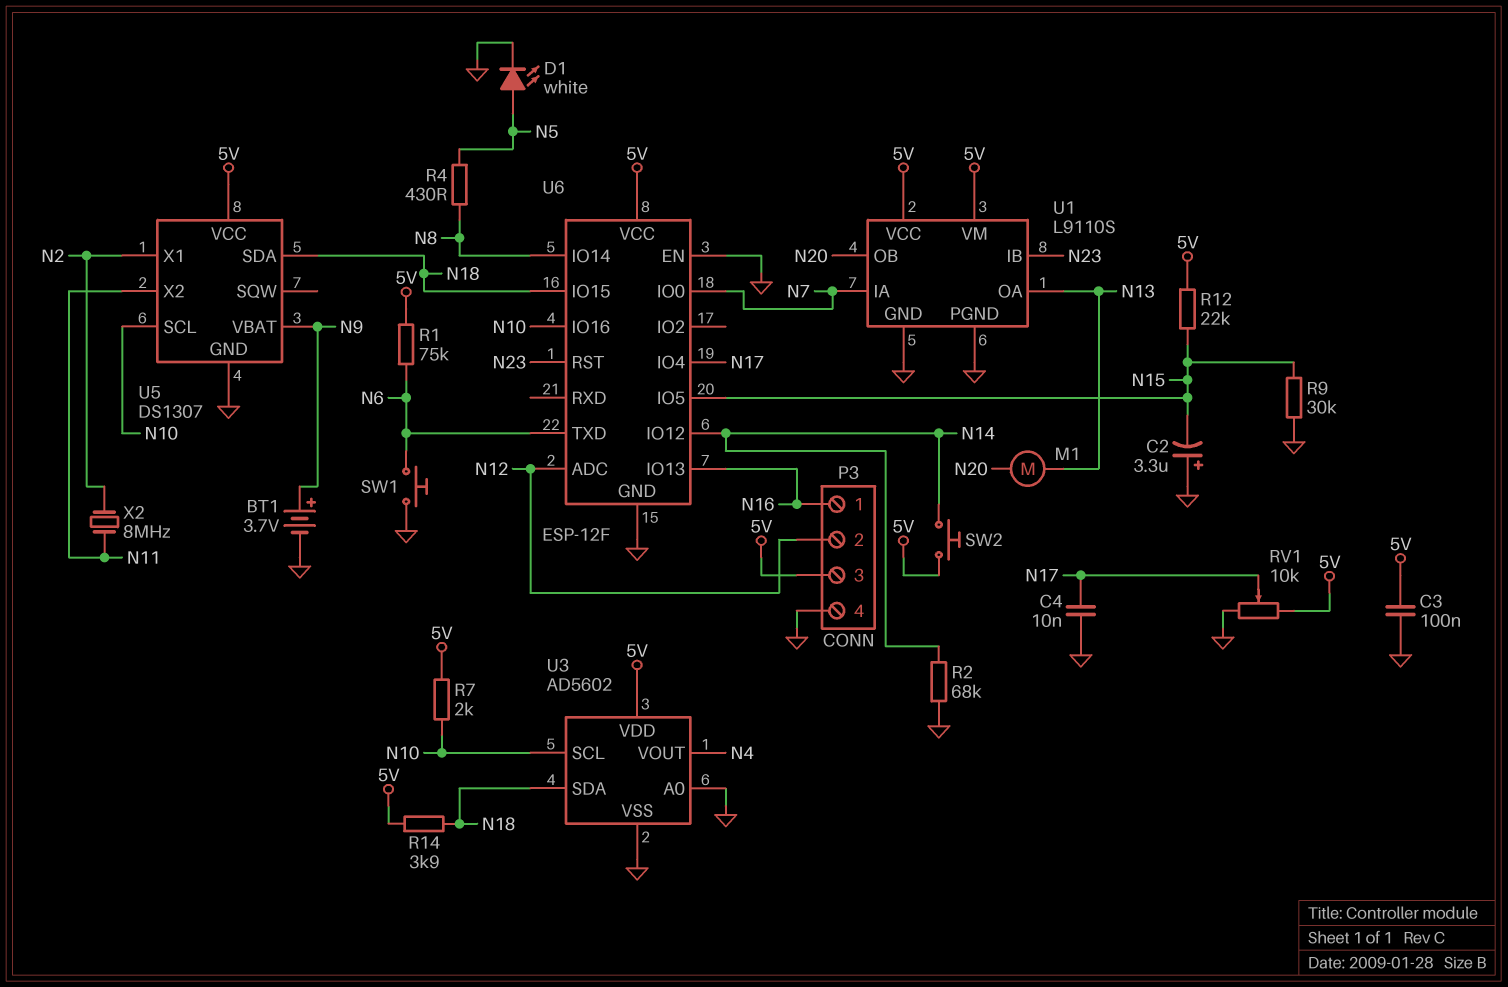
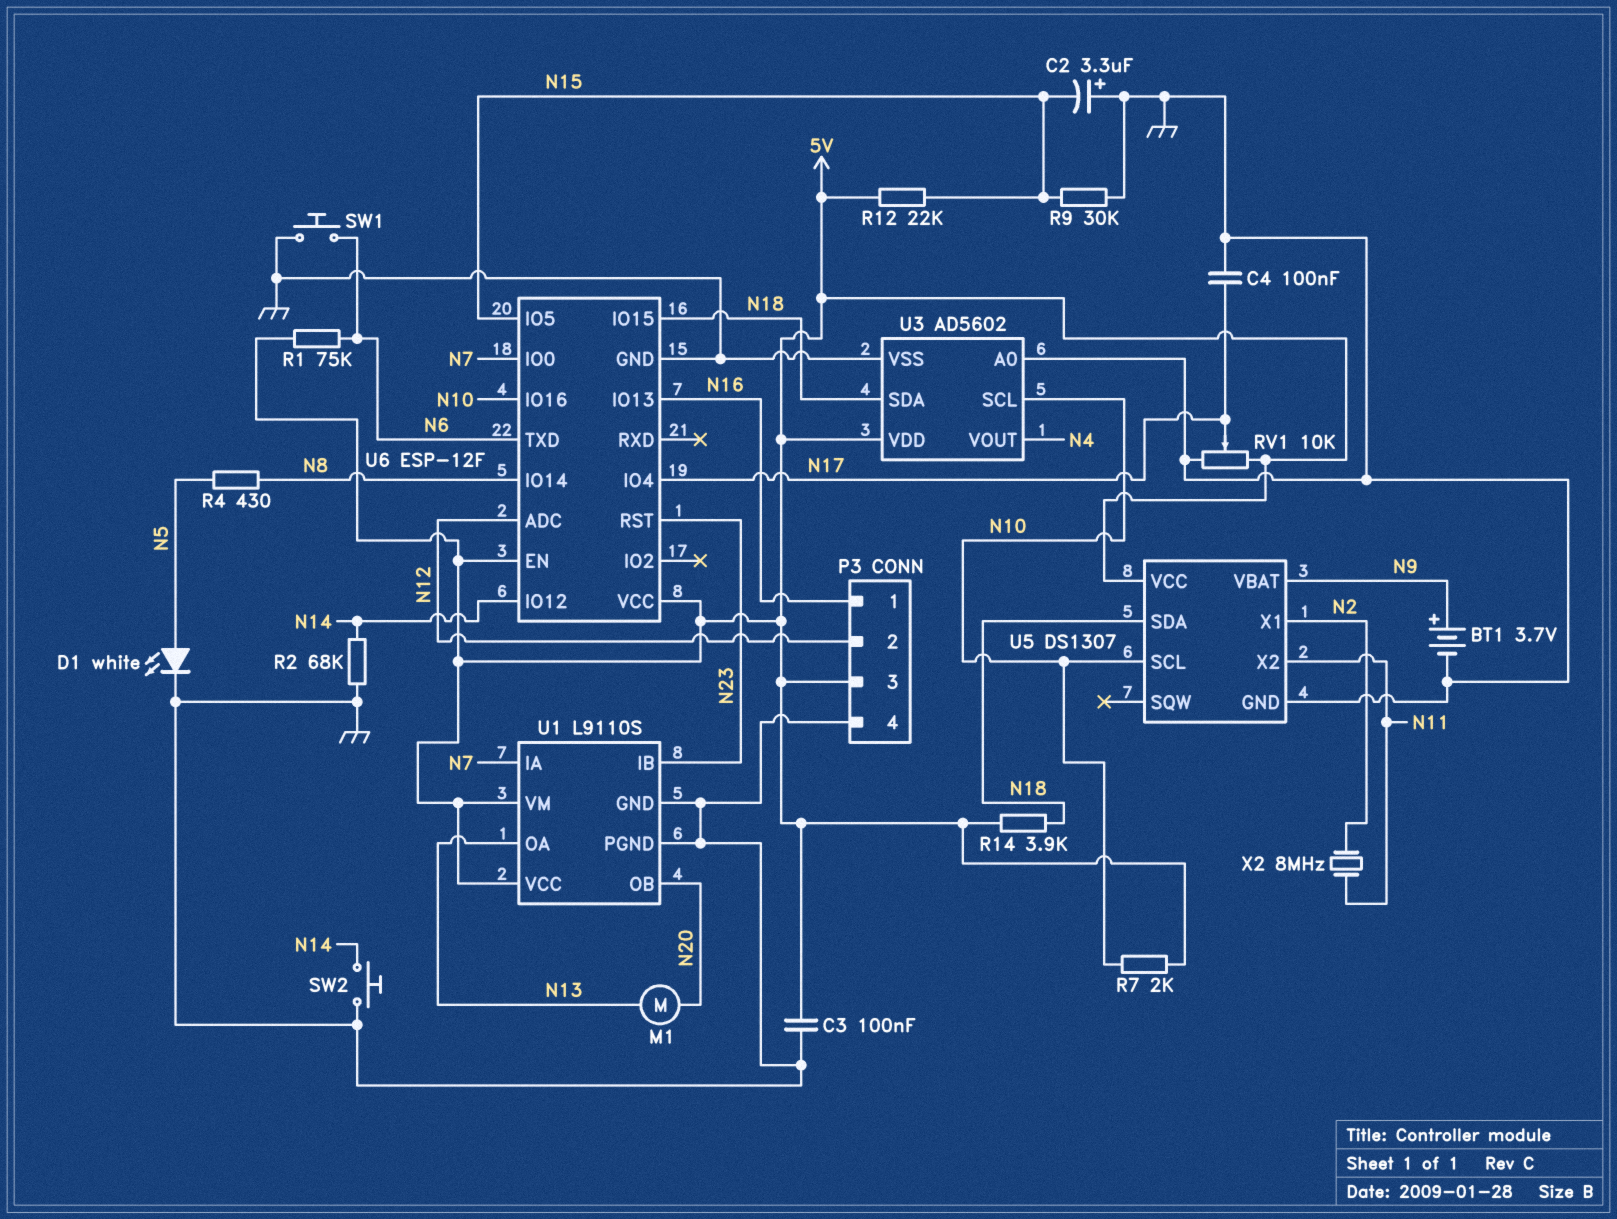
C4: 10nF (GND, N17) -> 100nF (GND, N17)
SW2: button (5V, N14) -> button (GND, N14)
U6 pin EN: GND -> 5V

